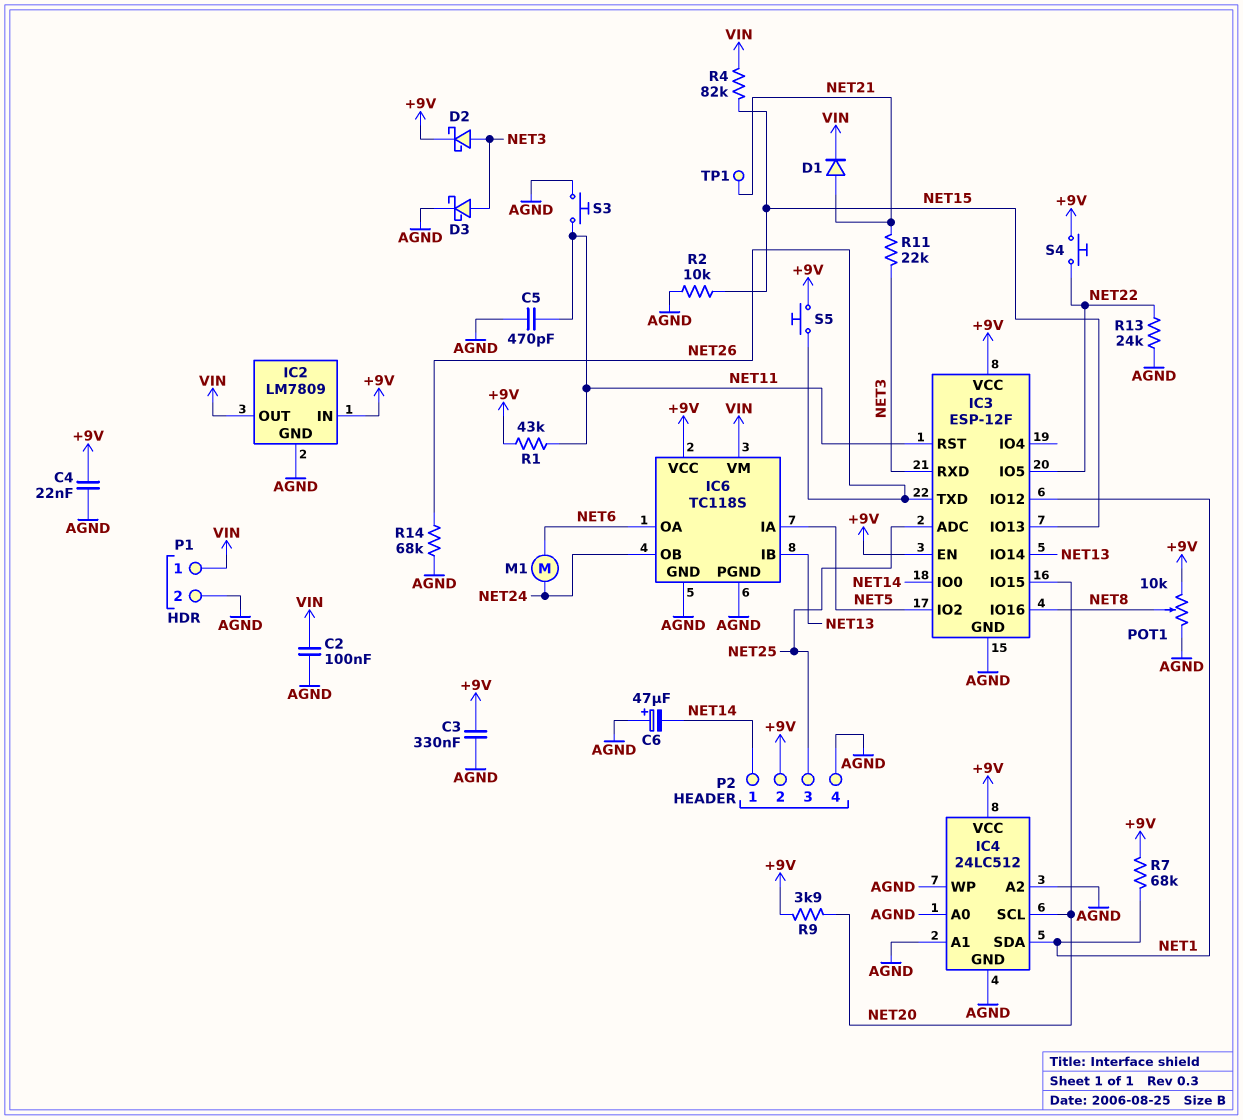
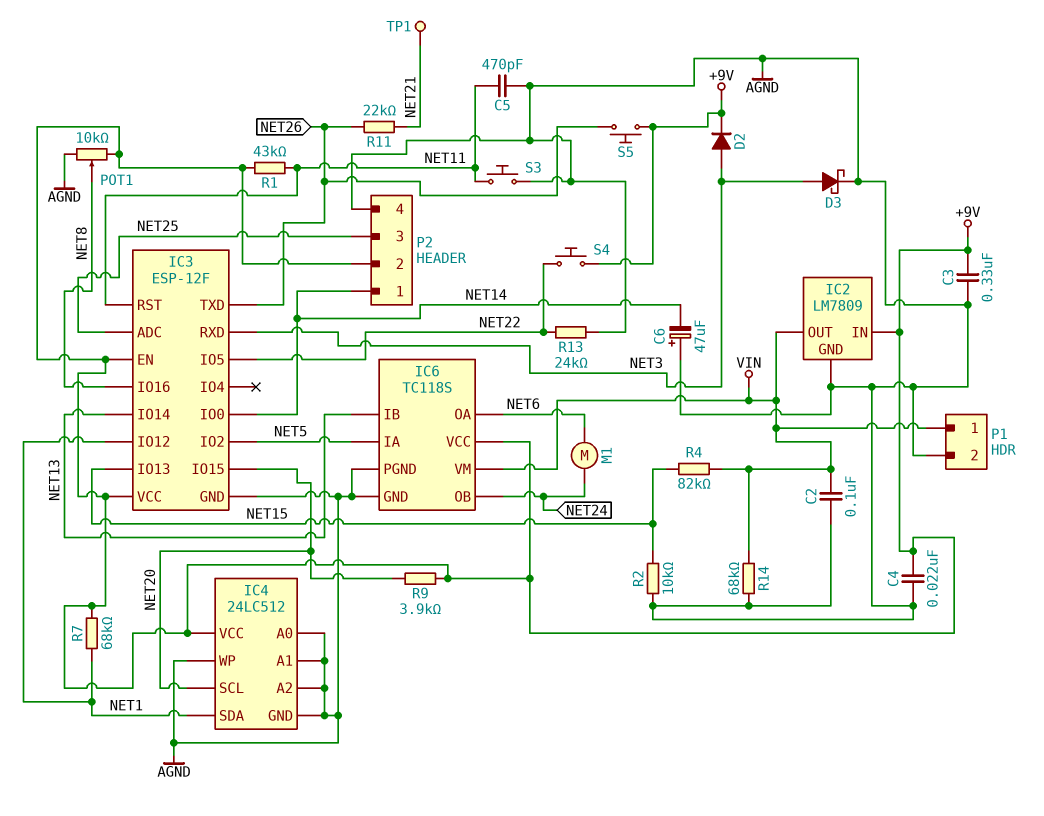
D1: diode (A NET21, K VIN) -> none
D2: schottky (A NET3, K +9V) -> diode (A NET3, K +9V)
R11: 22k (NET3, NET21) -> 22k (NET21, NET26)
R14: 68k (AGND, NET26) -> 68k (AGND, VIN)

